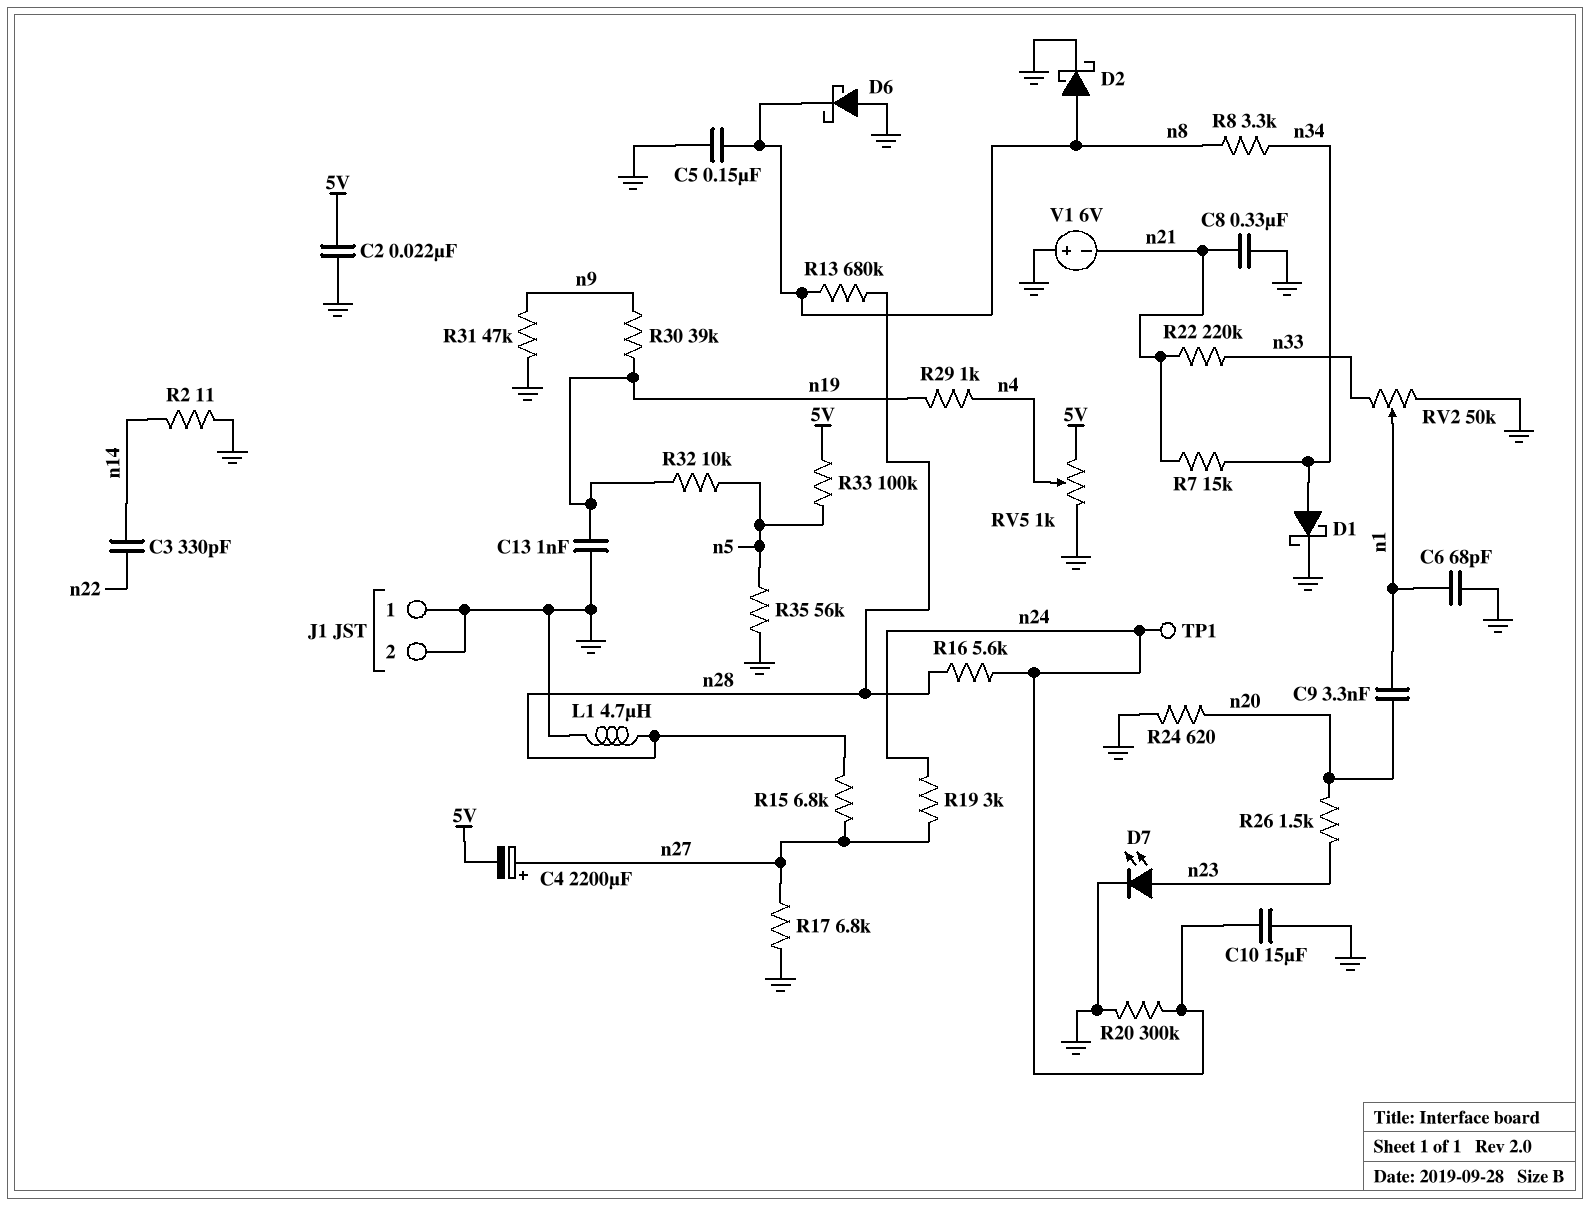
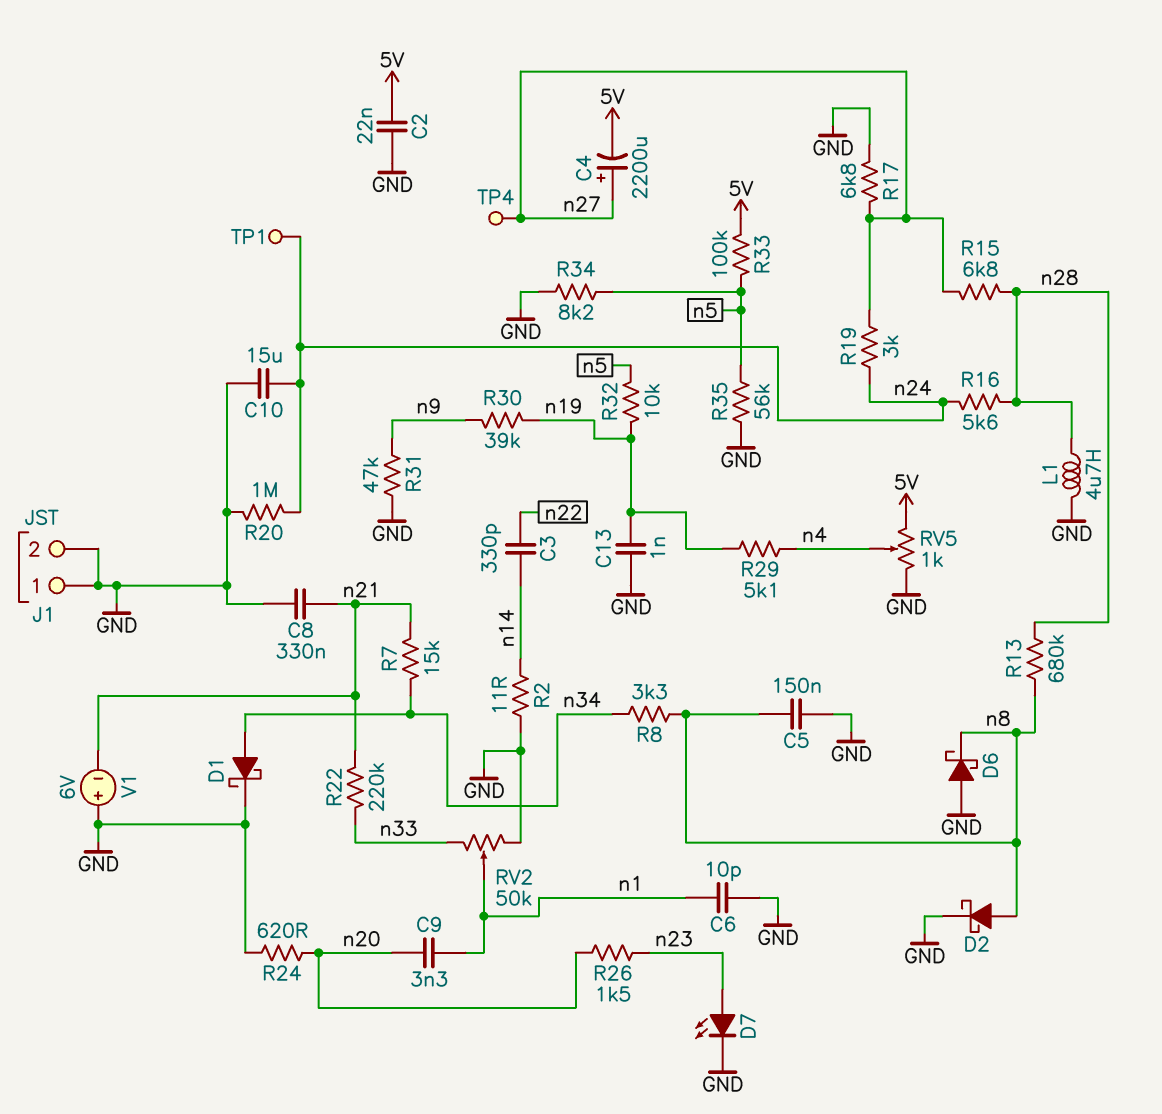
C6: 68pF (GND, n1) -> 10pF (GND, n1)
R20: 300k (GND, n24) -> 1M (GND, n24)
R29: 1k (n4, n19) -> 5.1k (n4, n19)
R34: none -> 8.2k (GND, n5)
TP4: none -> test point (n27)

